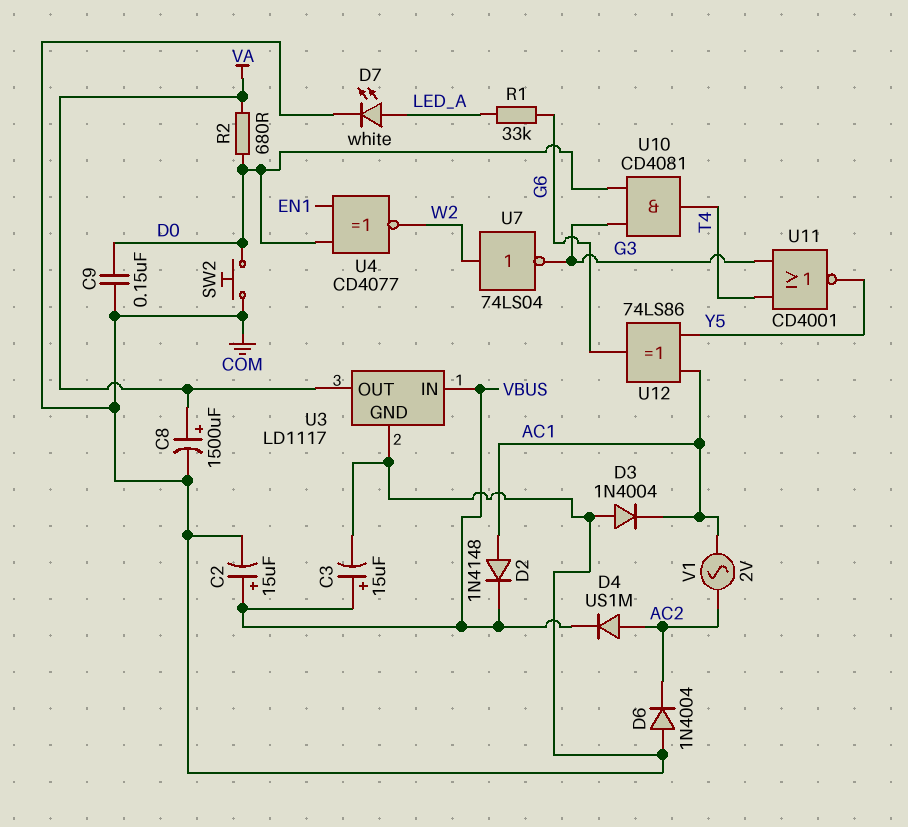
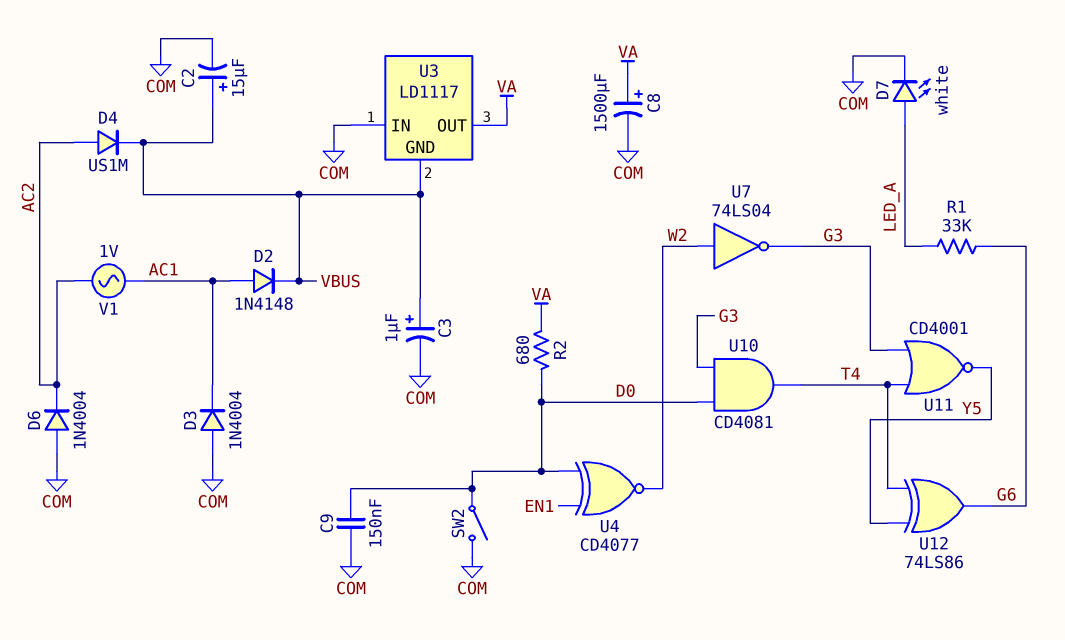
C3: 15uF (plus VBUS, minus COM) -> 1uF (plus VBUS, minus COM)
SW2: button (COM, D0) -> switch (COM, D0)
U3 pin GND: COM -> VBUS
U3 pin IN: VBUS -> COM
U12: XOR 74LS86 (in AC1, in Y5, out G6) -> XOR 74LS86 (in T4, in Y5, out G6)
V1: AC 2V (AC1, AC2) -> AC 1V (AC1, AC2)

